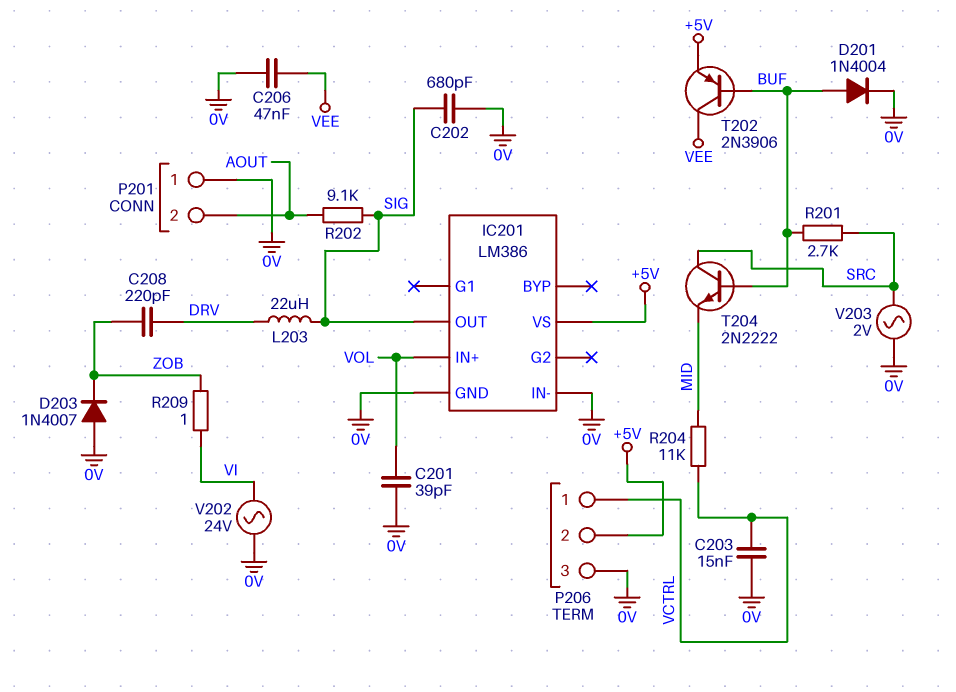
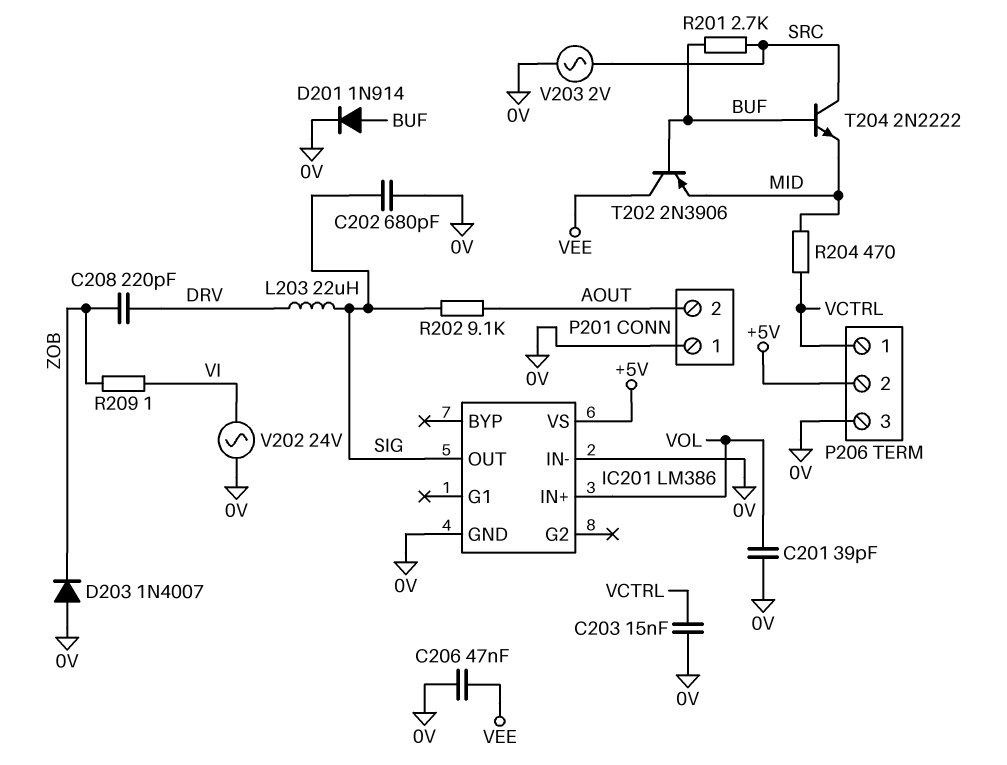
D201: diode 1N4004 (A BUF, K 0V) -> diode 1N914 (A BUF, K 0V)
R204: 11k (MID, VCTRL) -> 470 (MID, VCTRL)
T202: PNP 2N3906 (B BUF, C VEE, E +5V) -> PNP 2N3906 (B BUF, C VEE, E MID)

